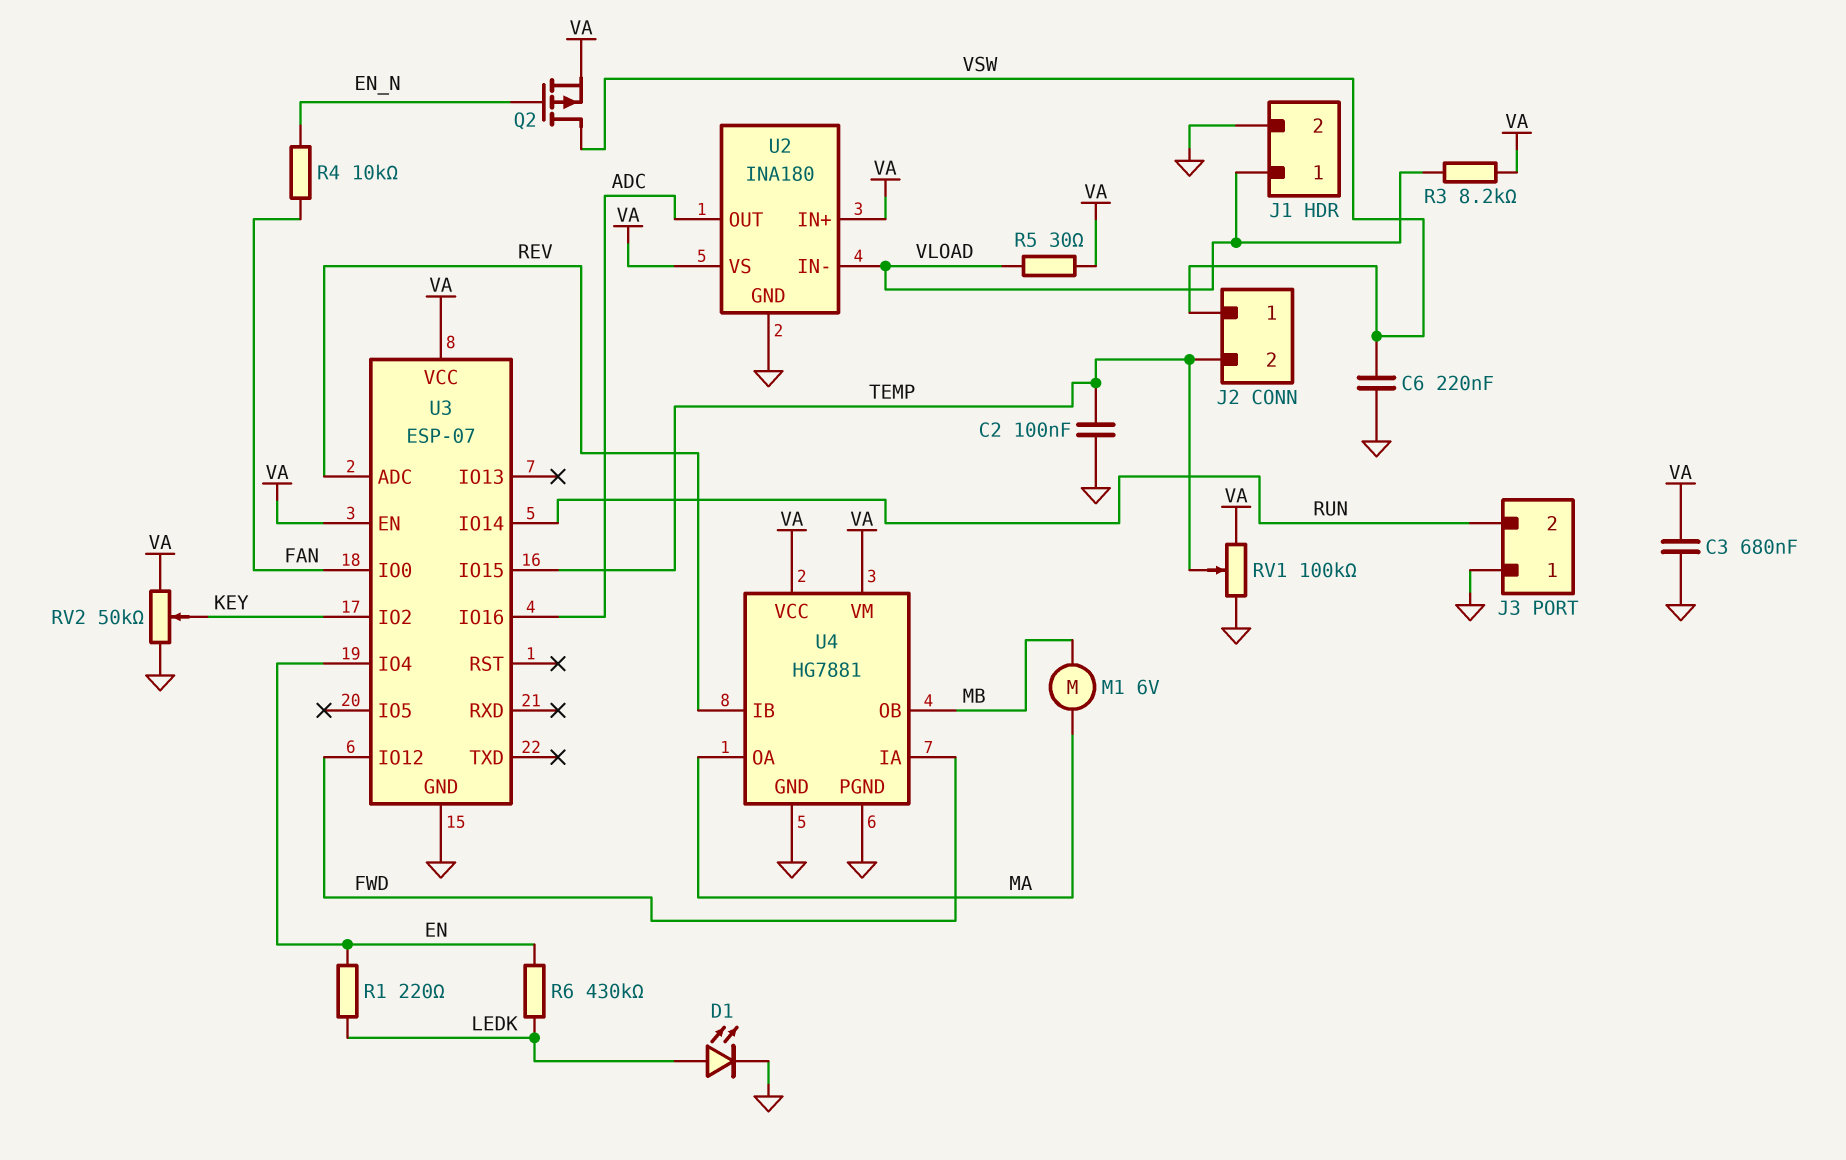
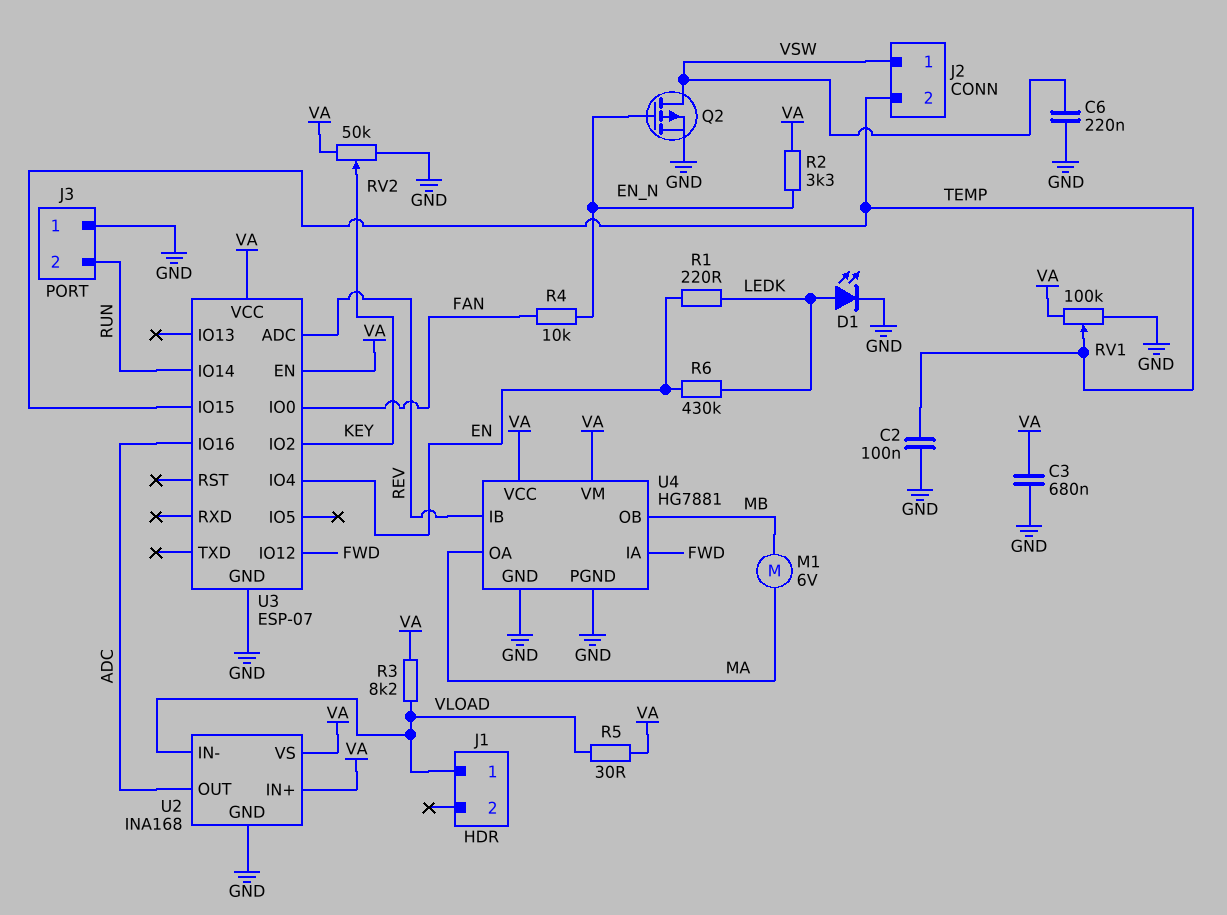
J1 pin 2: GND -> none
Q2: PMOS (G EN_N, D VSW, S VA) -> PMOS (G EN_N, D VSW, S GND)
R2: none -> 3.3k (EN_N, VA)
U2: INA180 -> INA168

